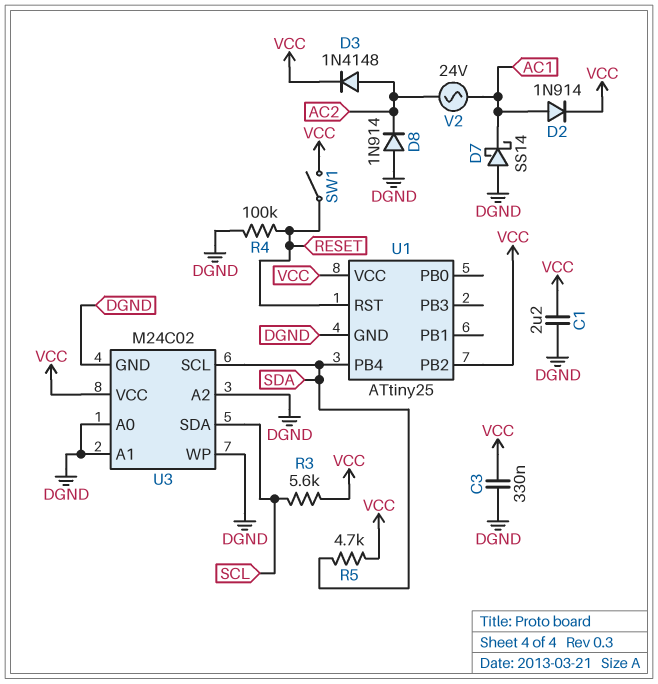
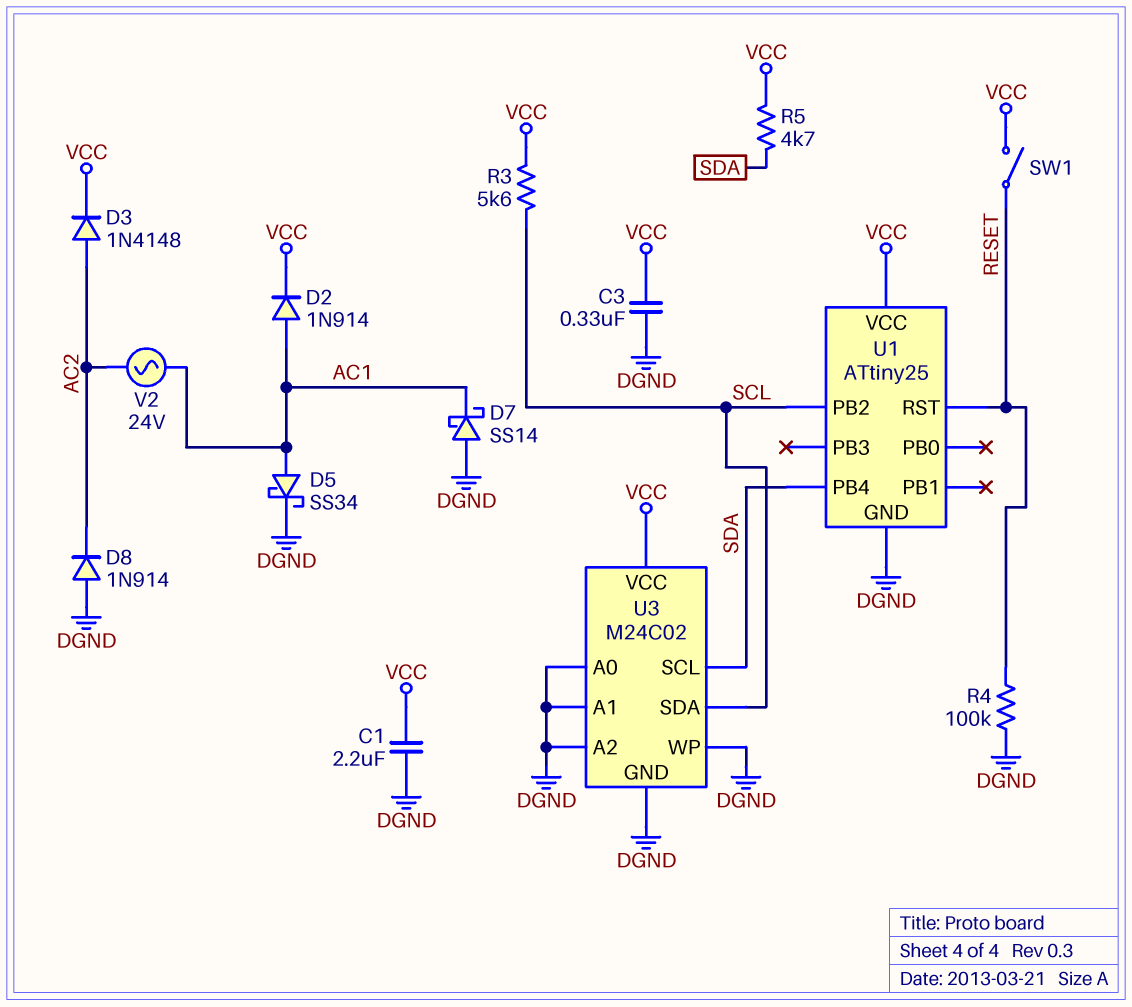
D5: none -> schottky SS34 (A AC1, K DGND)
U1 pin PB2: VCC -> SCL

